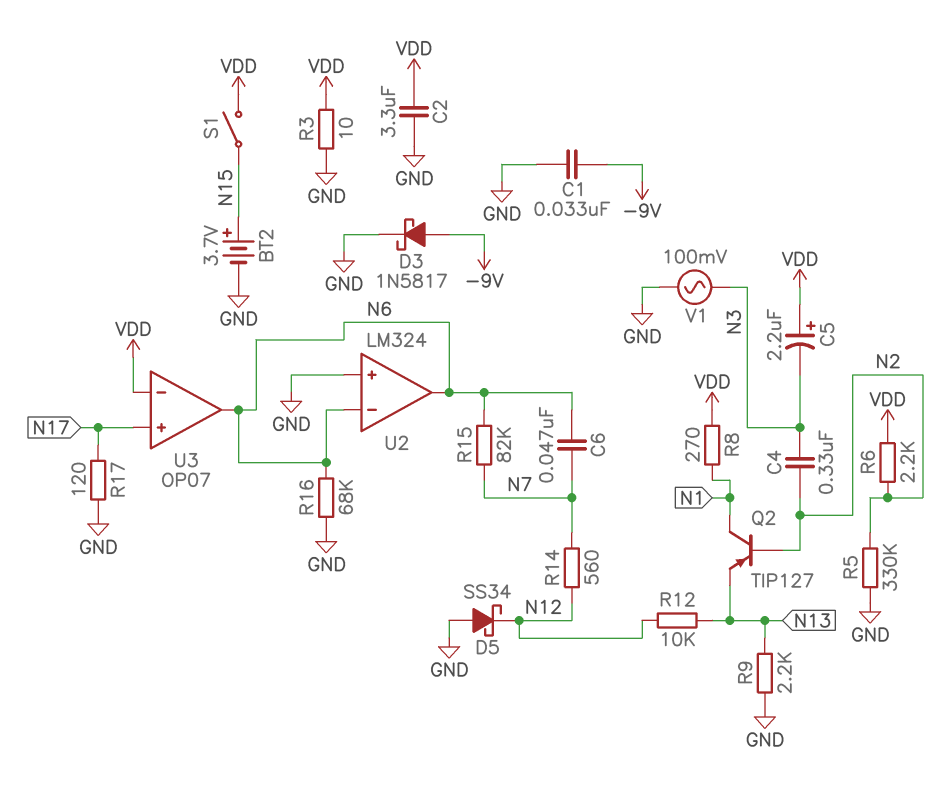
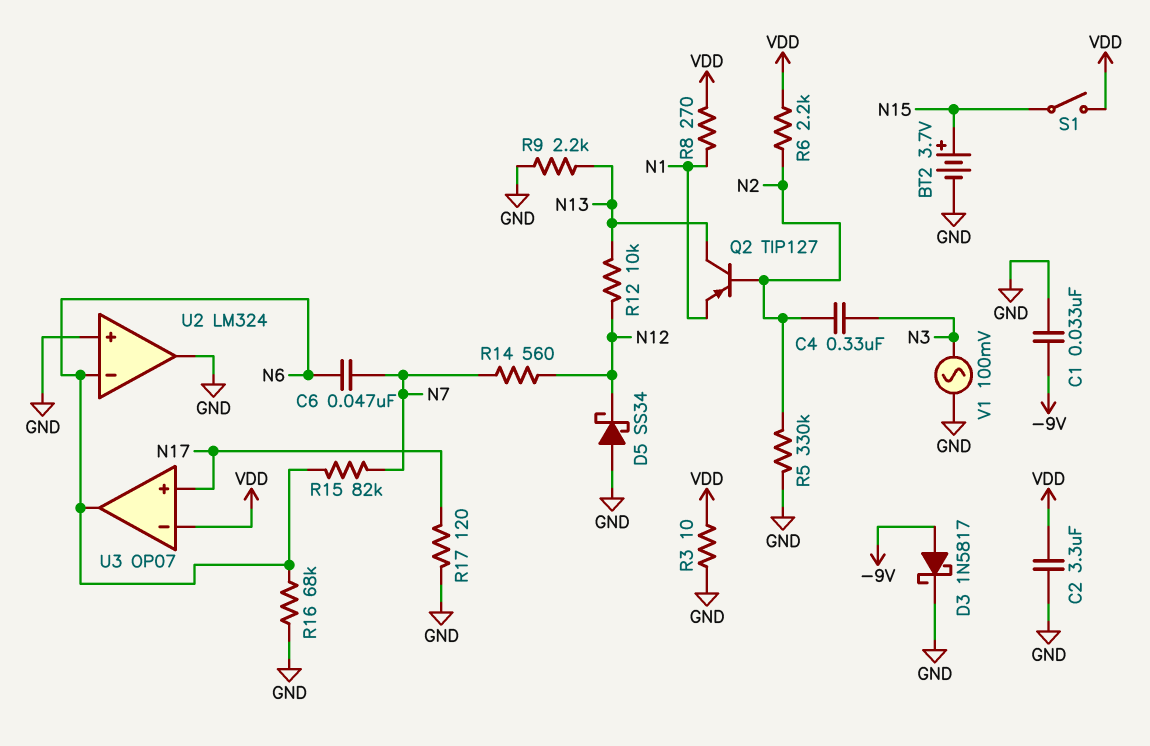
C5: 2.2uF (plus VDD, minus N3) -> none
Q2: PNP TIP127 (B N2, C N1, E N13) -> PNP TIP127 (B N2, C N13, E N1)
U2 pin out: N6 -> GND

